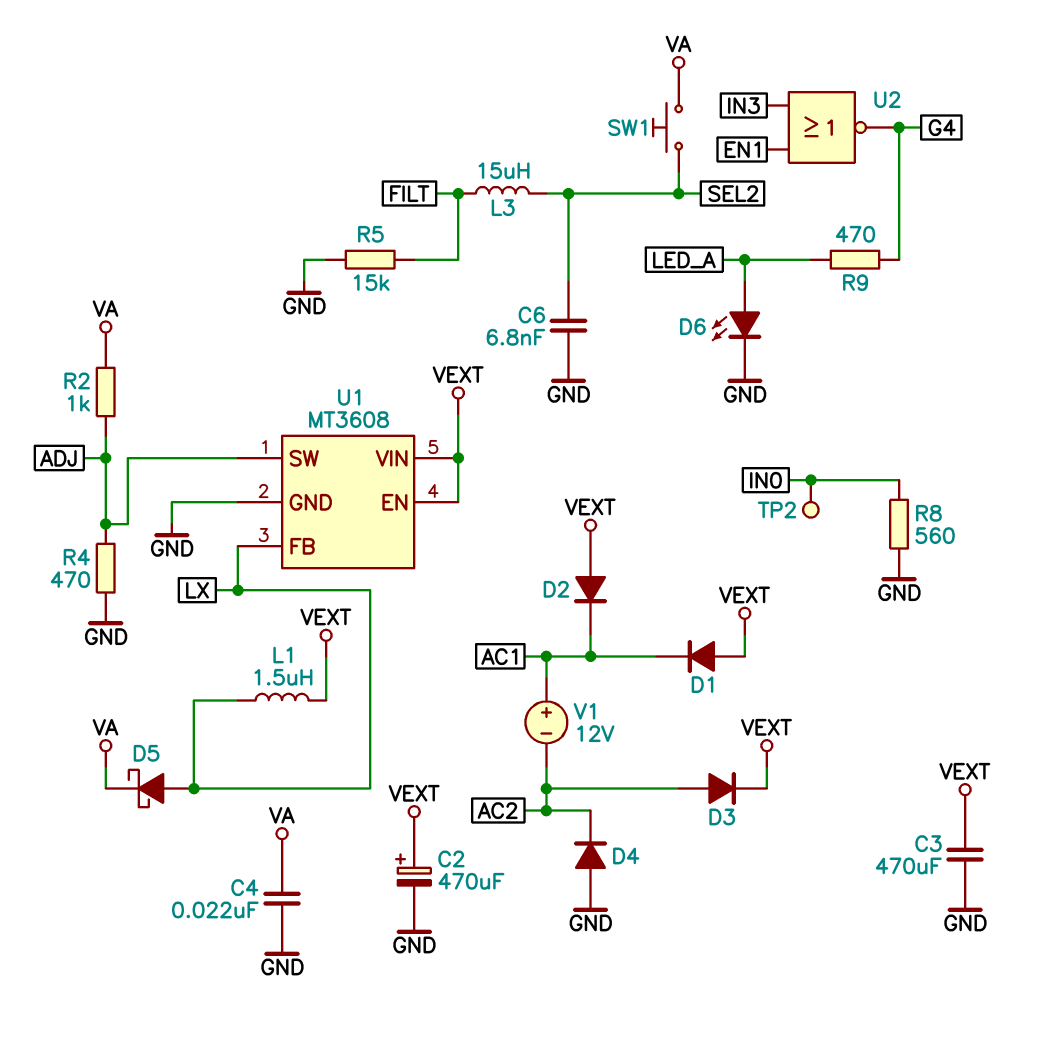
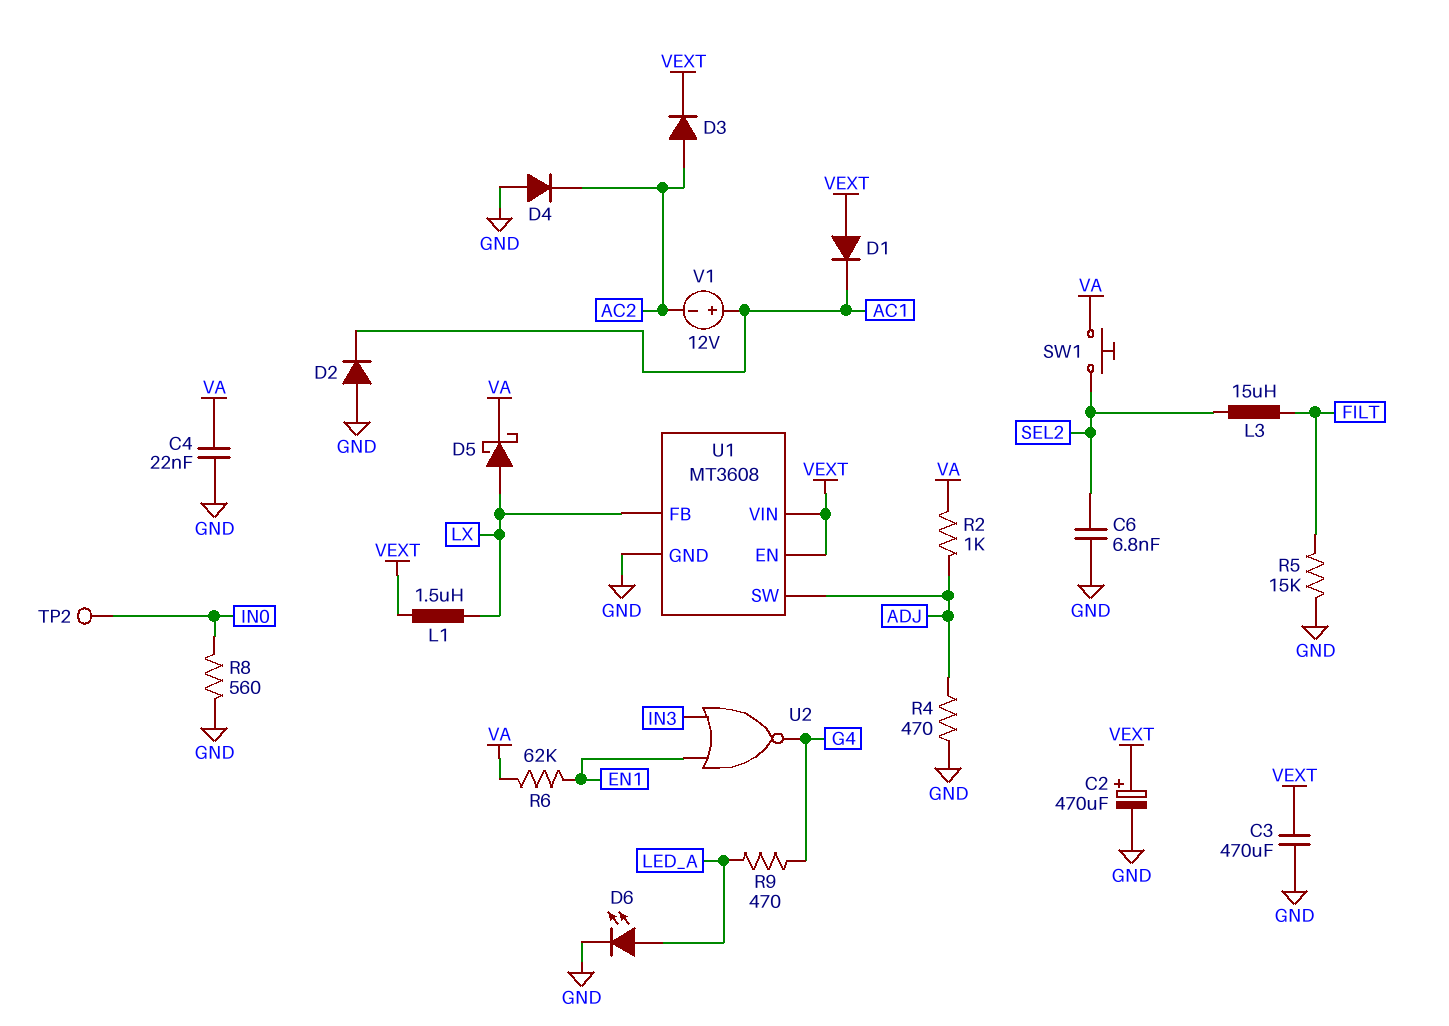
D2: diode (A VEXT, K AC1) -> diode (A GND, K AC1)
R6: none -> 62k (EN1, VA)

